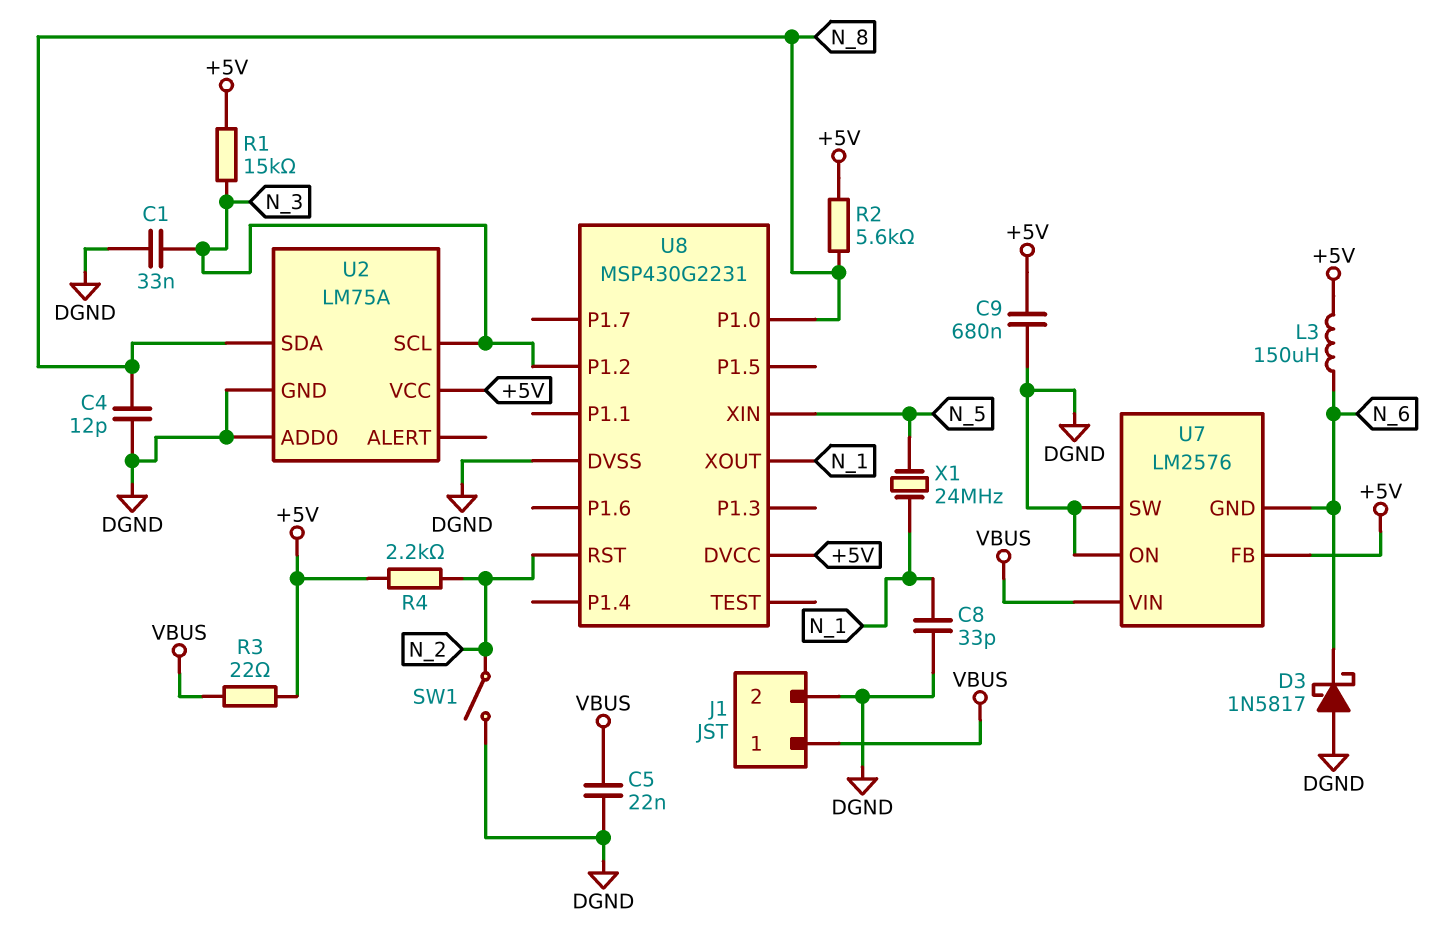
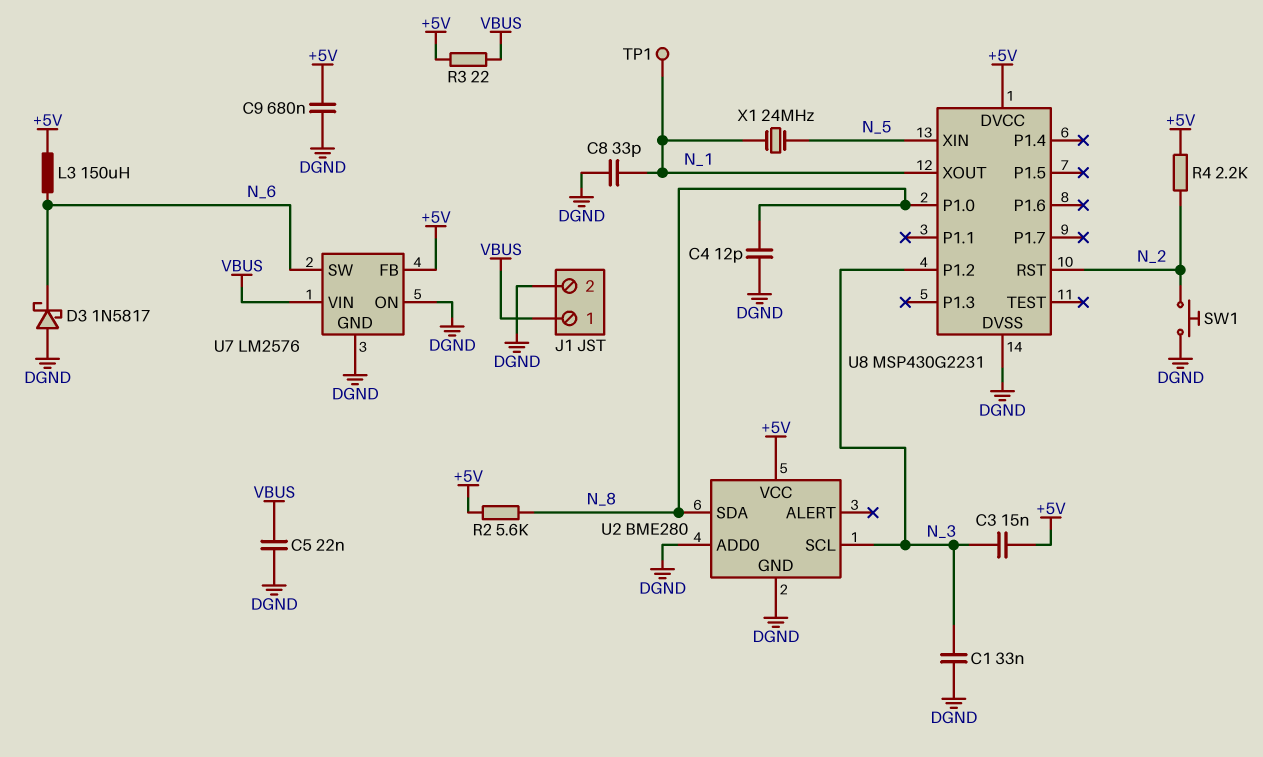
C3: none -> 15nF (+5V, N_3)
R1: 15k (+5V, N_3) -> none
SW1: switch (DGND, N_2) -> button (DGND, N_2)
TP1: none -> test point (N_1)
U2: LM75A -> BME280
U7 pin GND: N_6 -> DGND
U7 pin SW: DGND -> N_6

